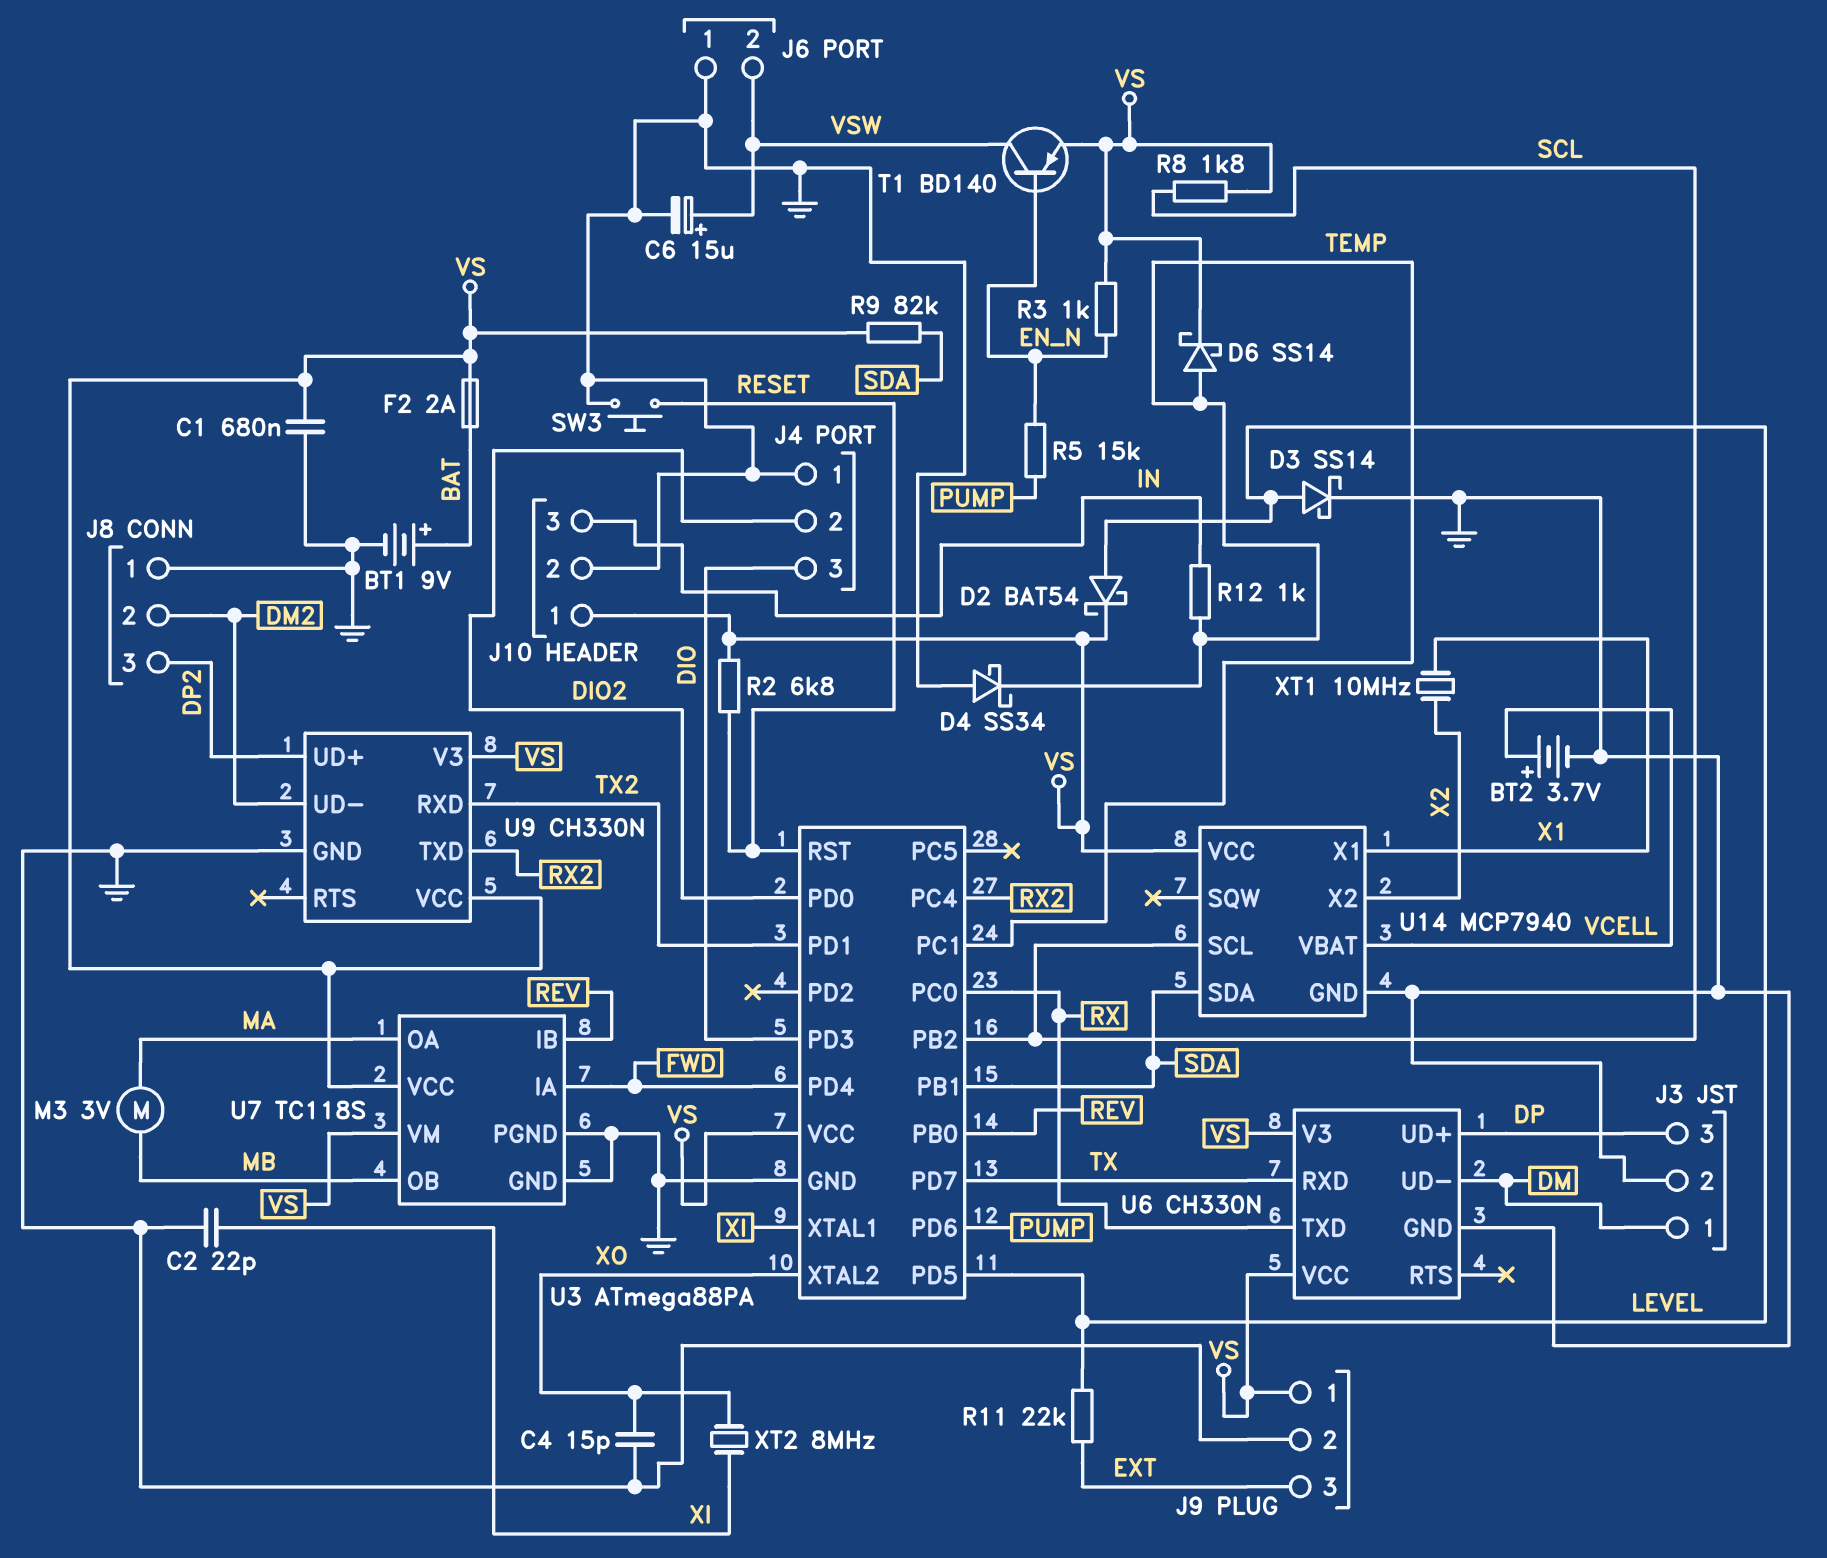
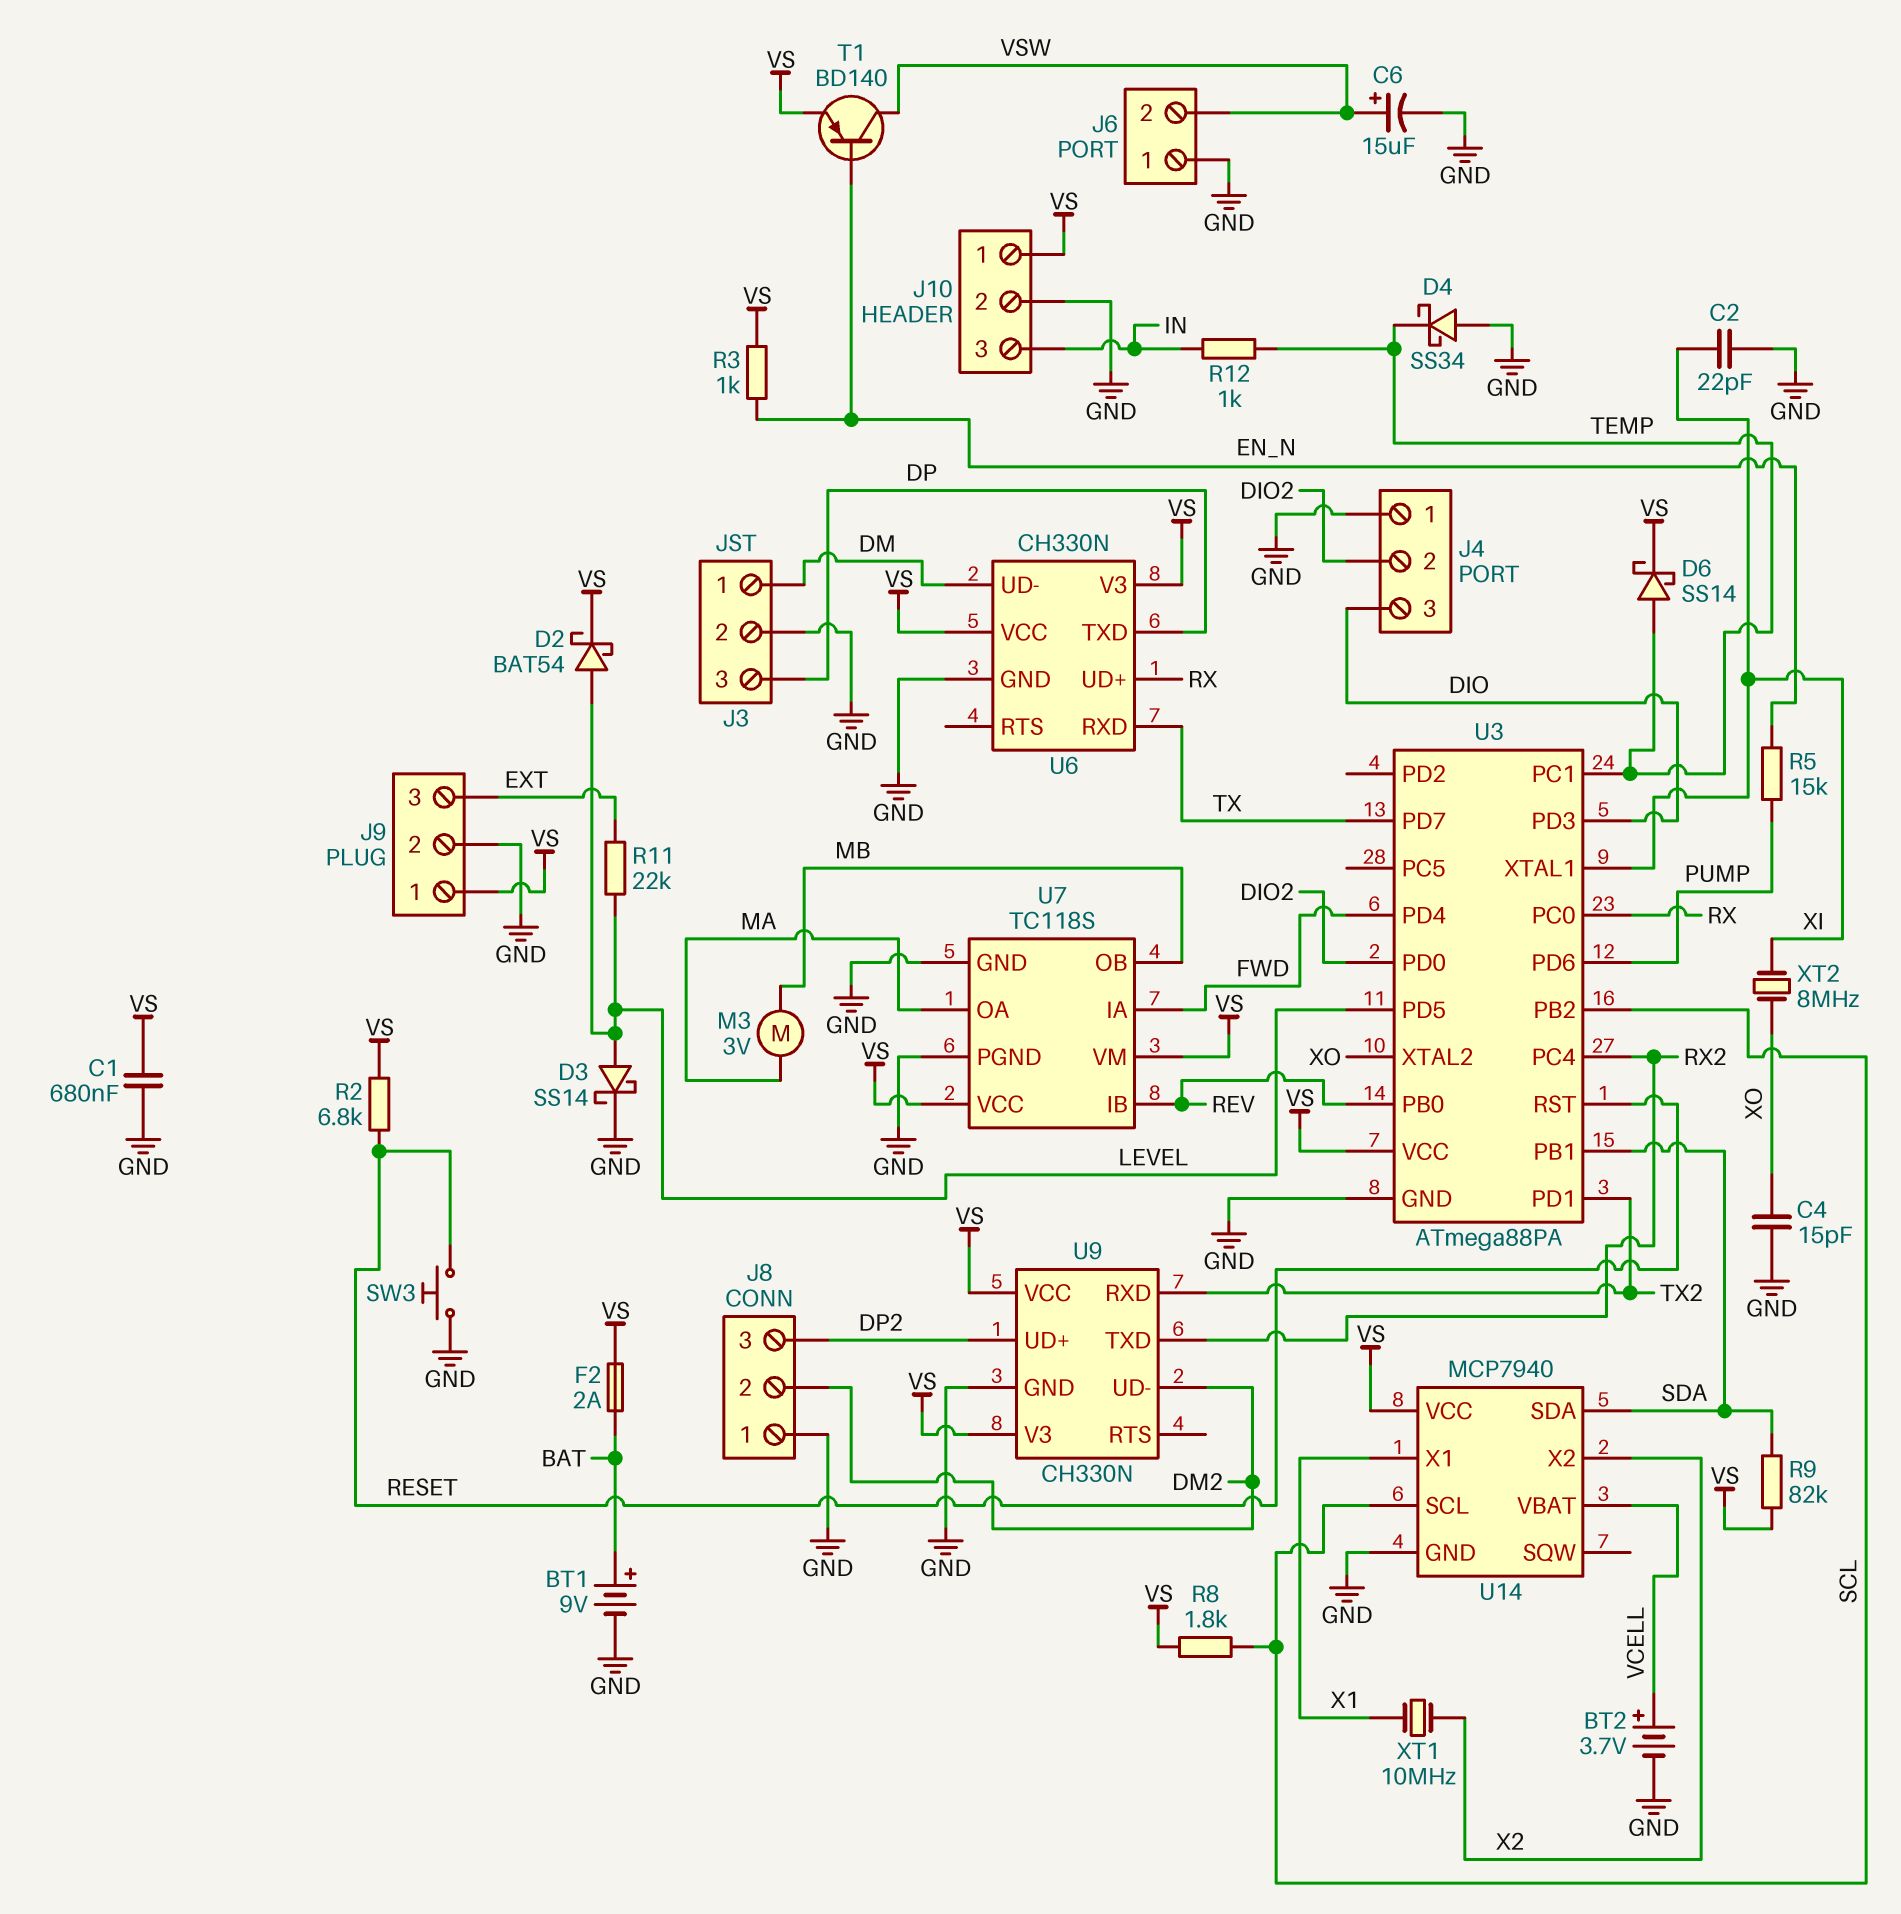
U6 pin TXD: RX -> DP
U6 pin UD+: DP -> RX

